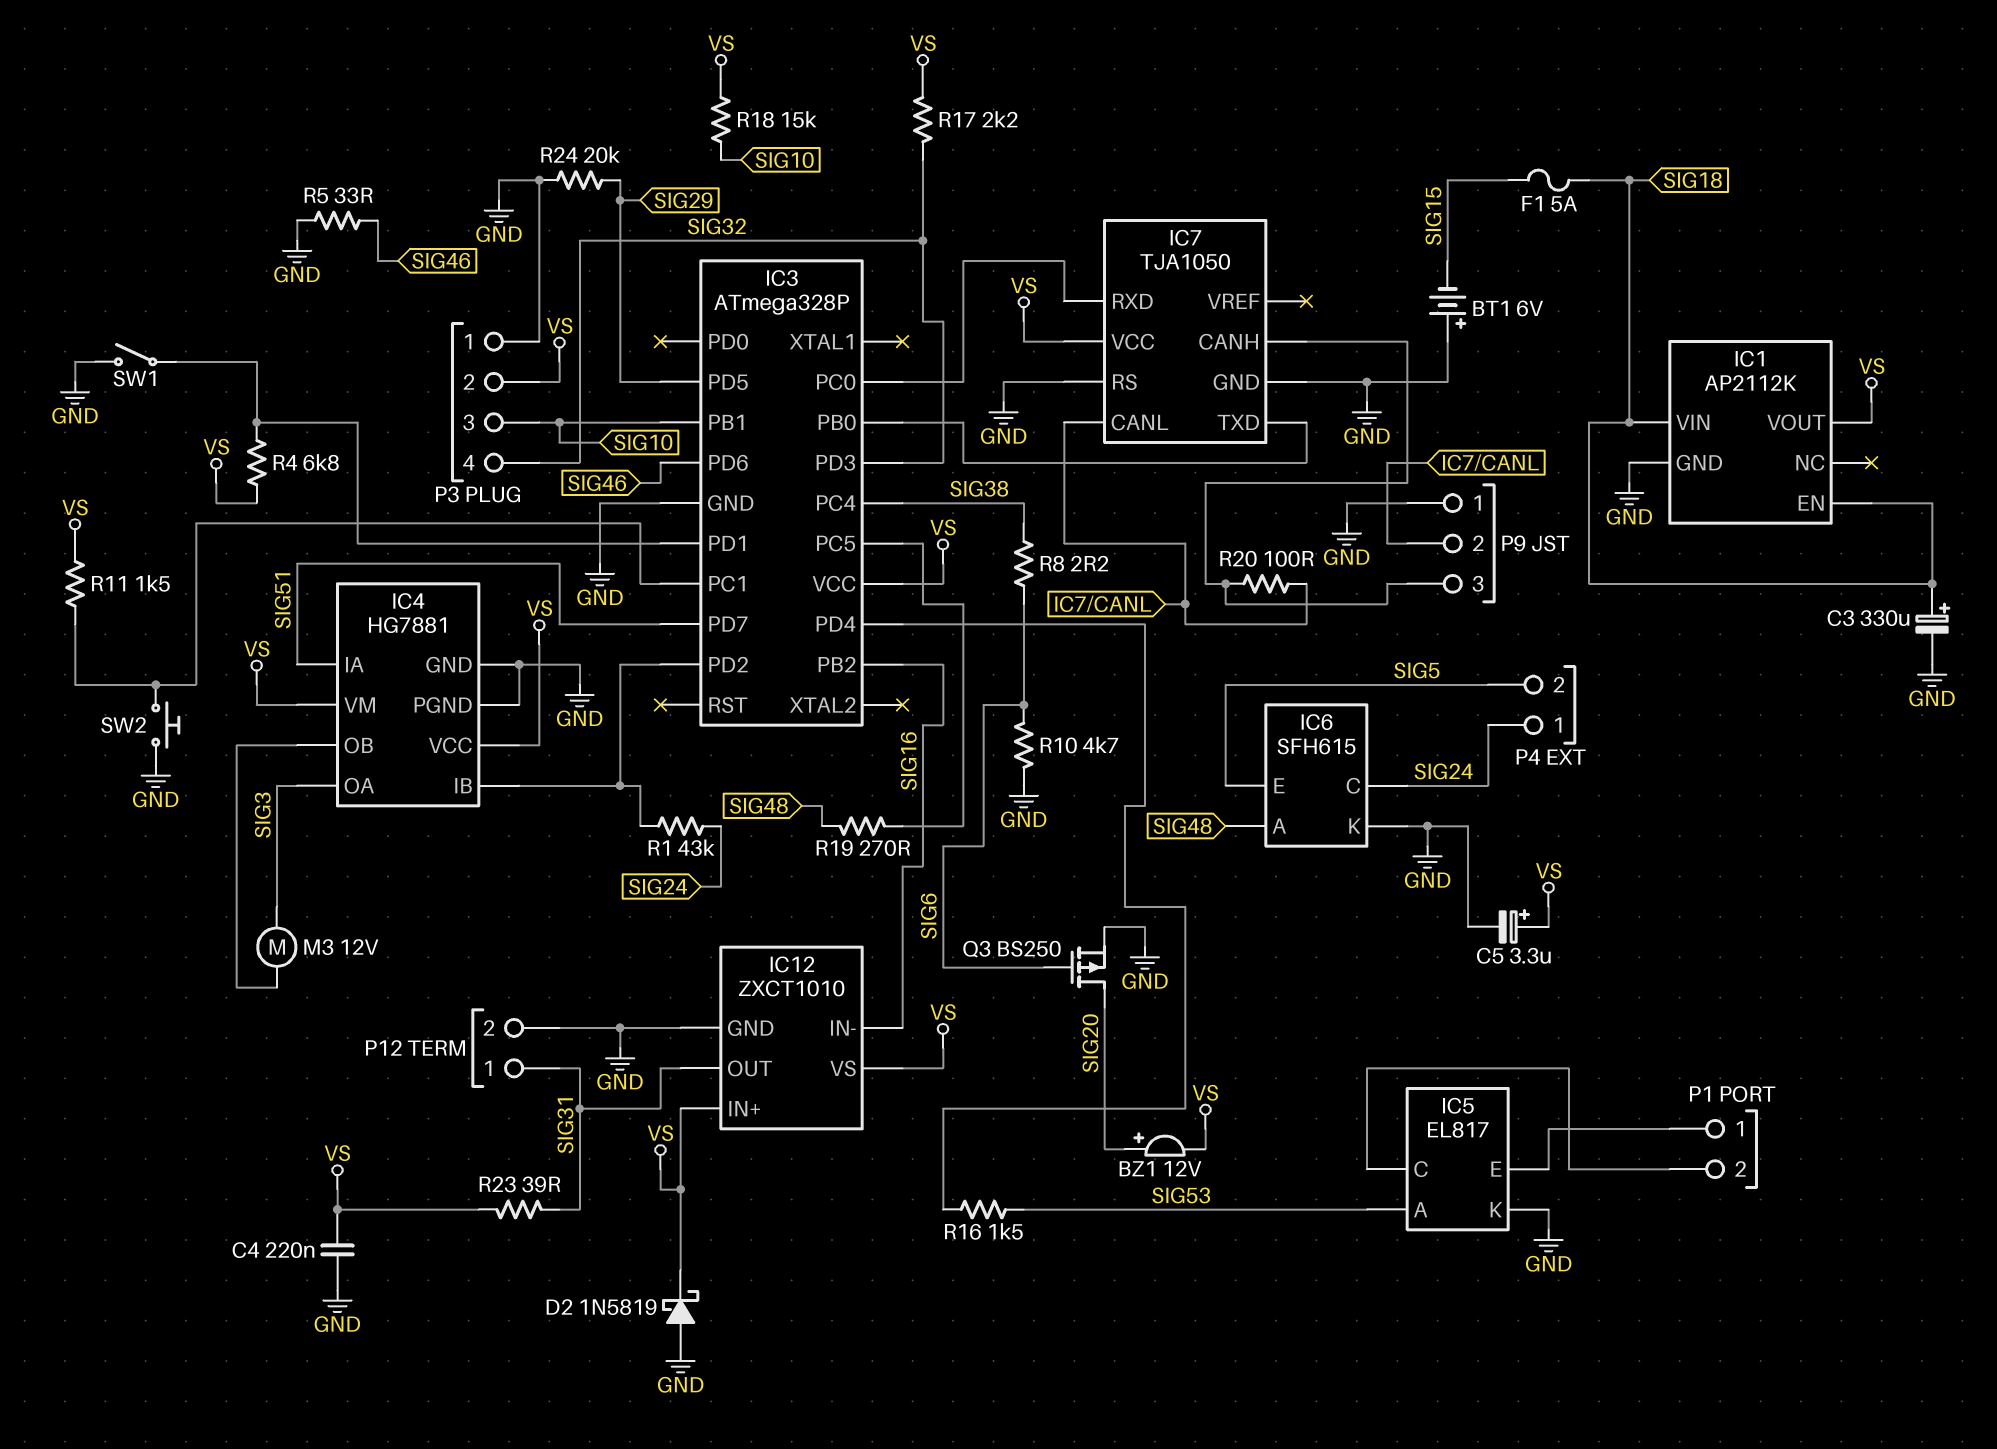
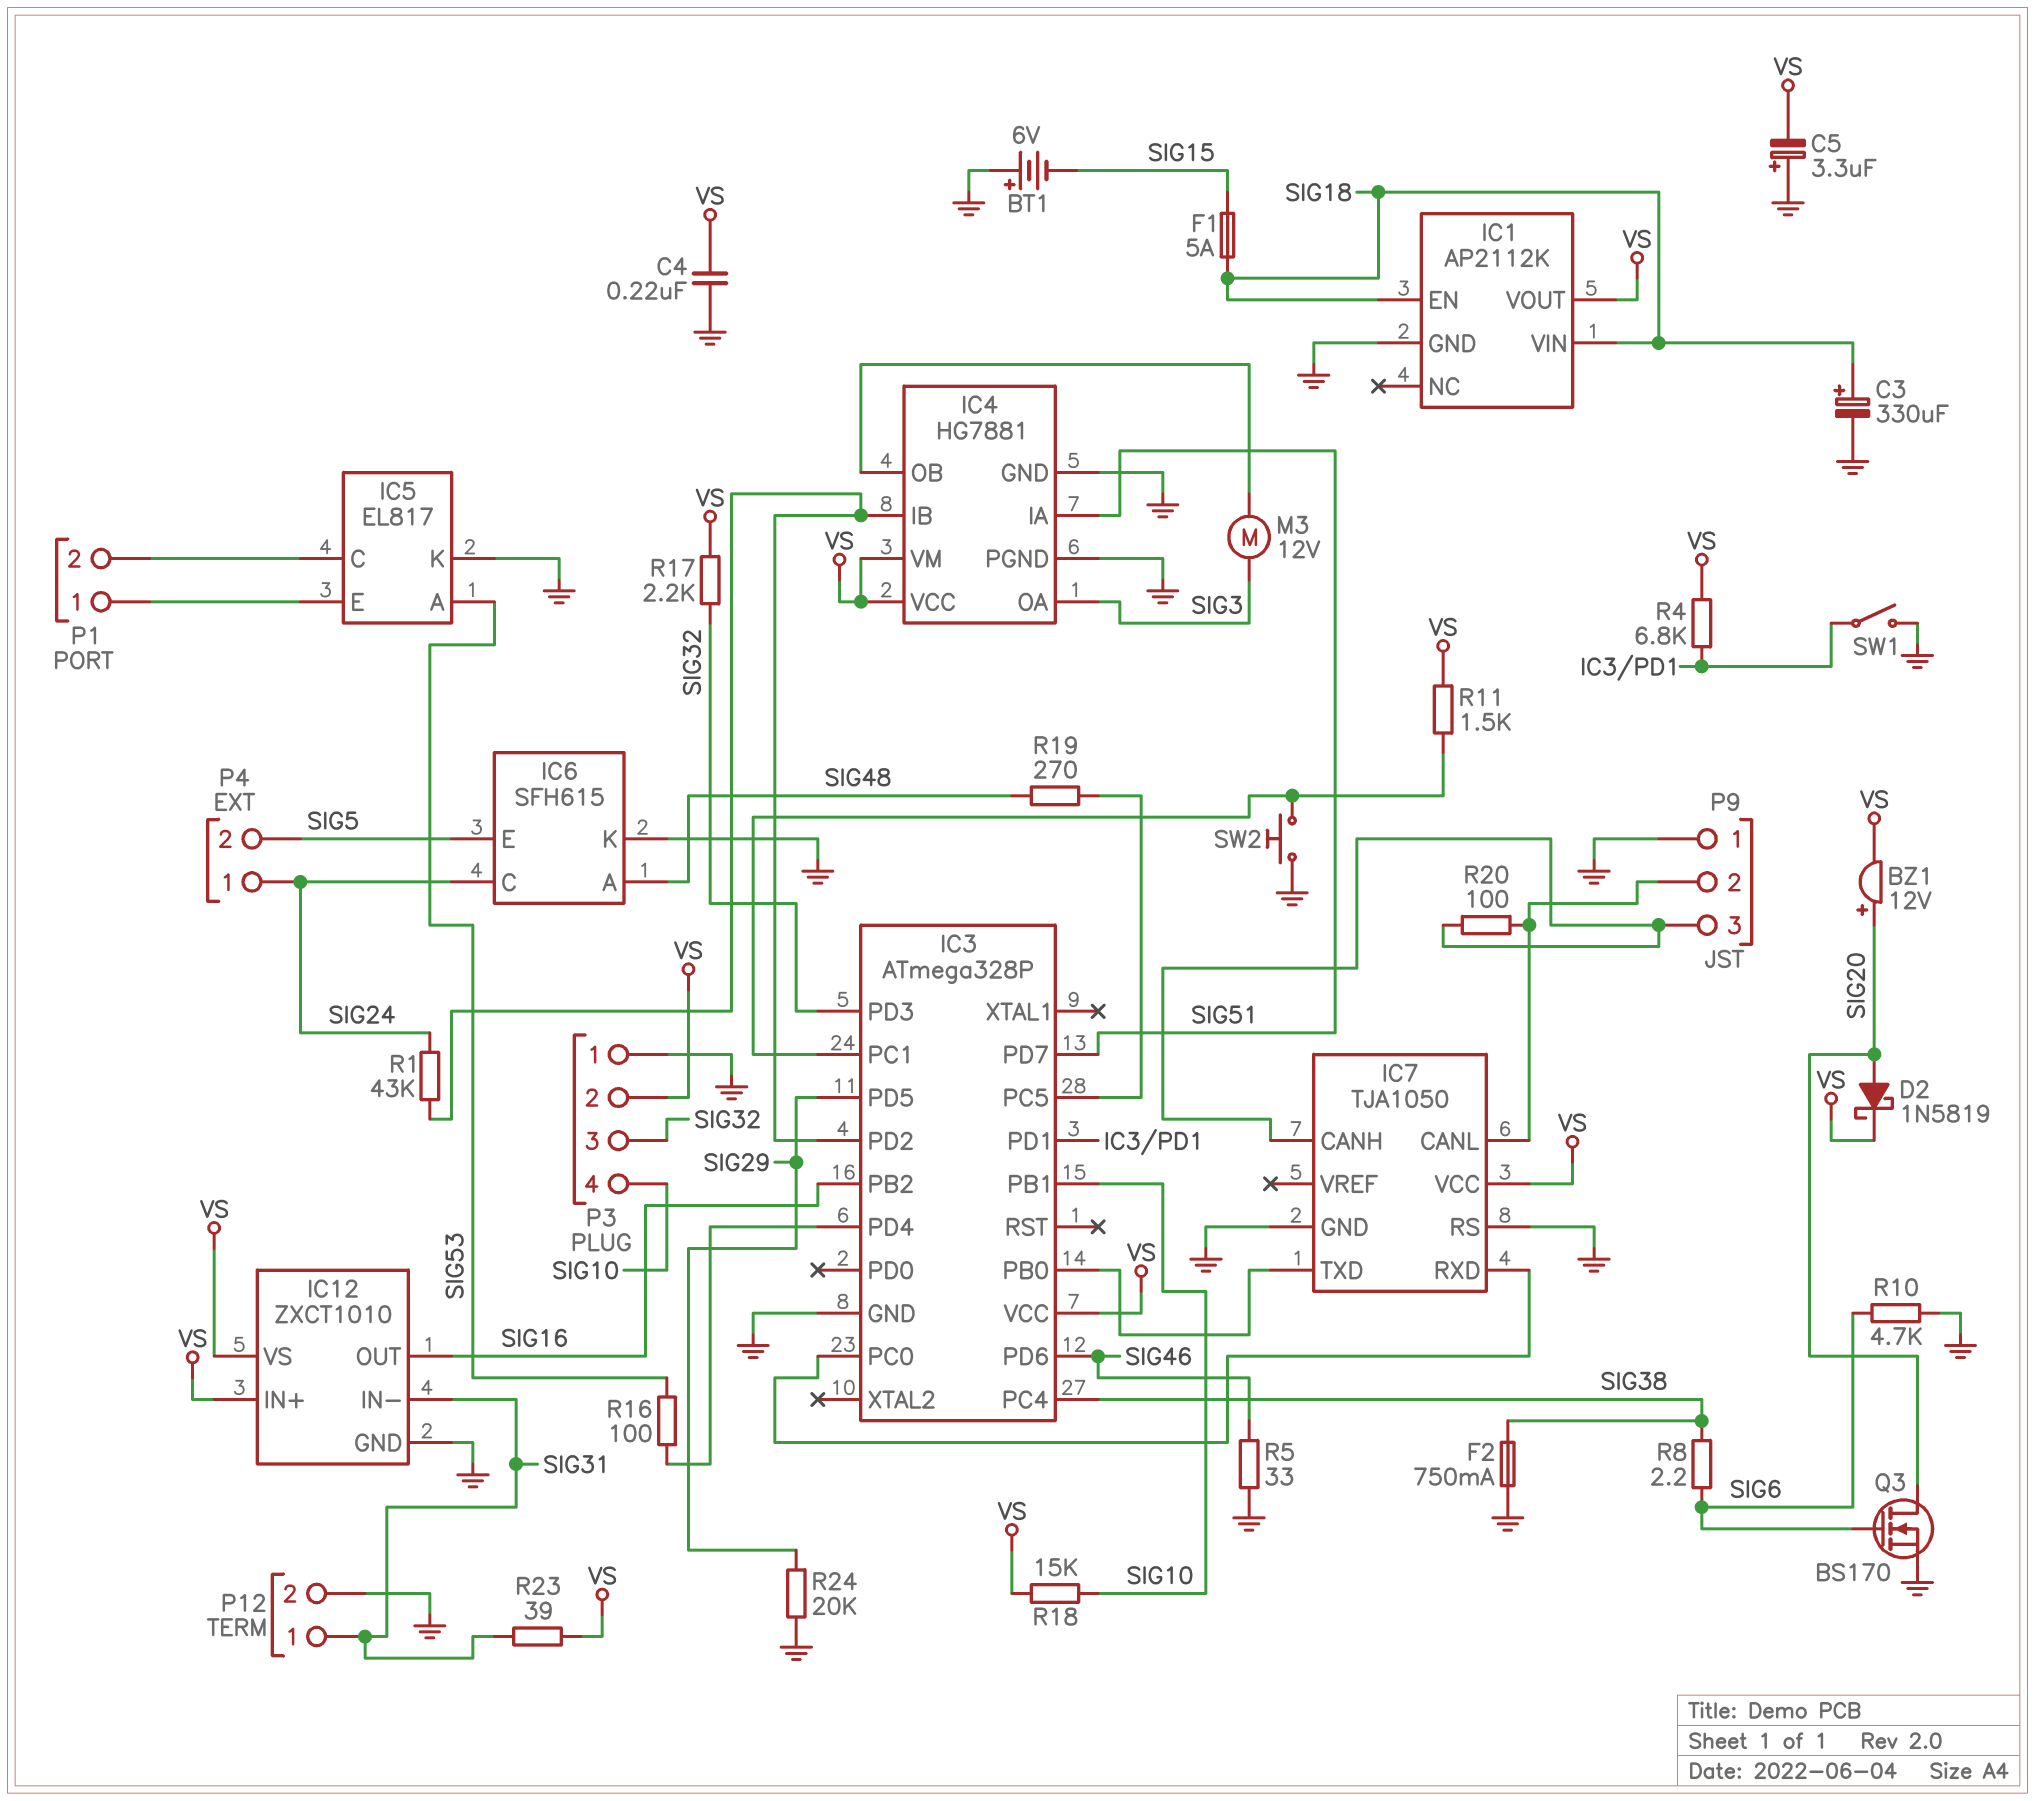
C5: 3.3uF (plus VS, minus GND) -> 3.3uF (plus GND, minus VS)
D2: schottky 1N5819 (A GND, K VS) -> schottky 1N5819 (A SIG20, K VS)
F2: none -> 750mA (GND, SIG38)
IC12 pin IN-: SIG16 -> SIG31
IC12 pin OUT: SIG31 -> SIG16
P3 pin 3: SIG10 -> SIG32
P3 pin 4: SIG32 -> SIG10
Q3: PMOS BS250 (G SIG6, D SIG20, S GND) -> NMOS BS170 (G SIG6, D SIG20, S GND)
R16: 1.5k (IC3/PD4, SIG53) -> 100 (IC3/PD4, SIG53)

